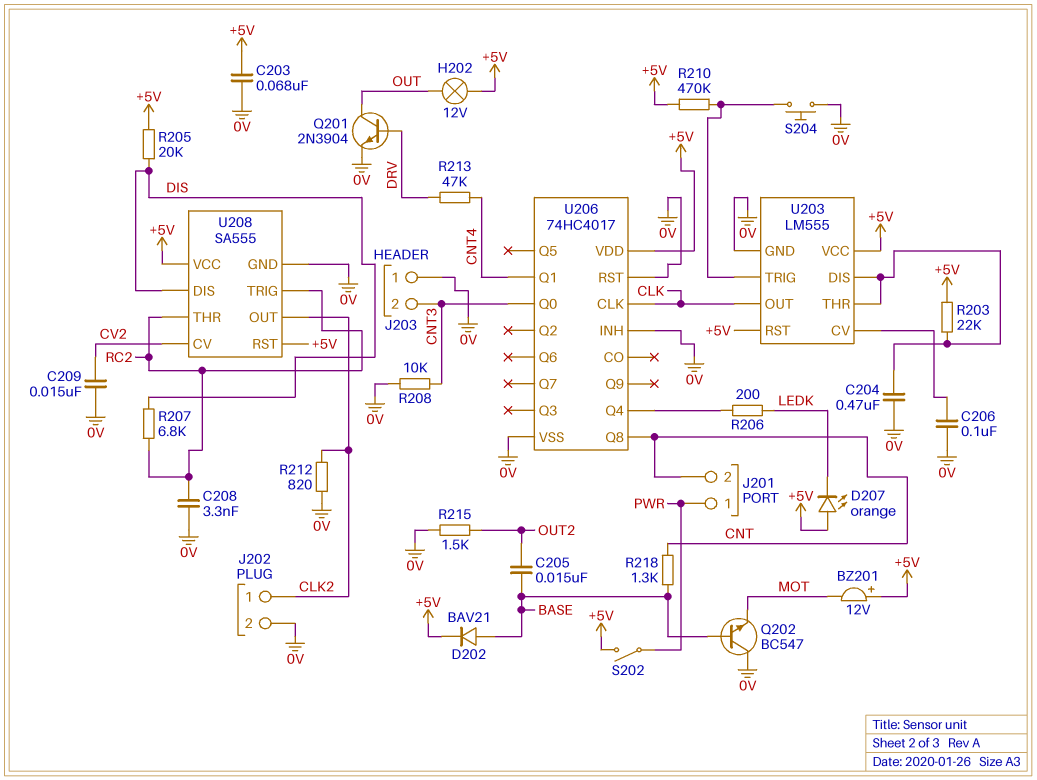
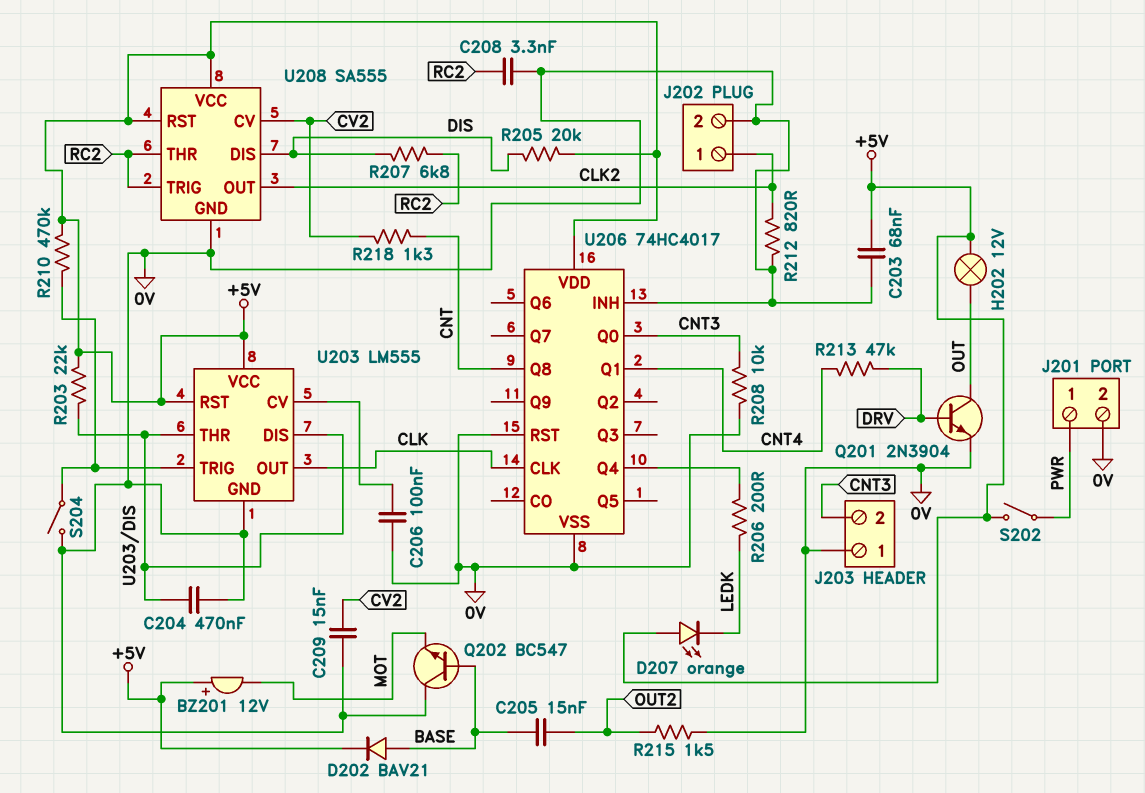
J201 pin 2: CNT -> 0V
R218: 1.3k (BASE, CNT) -> 1.3k (CNT, CV2)
S204: button (0V, U203/TRIG) -> switch (0V, U203/TRIG)

